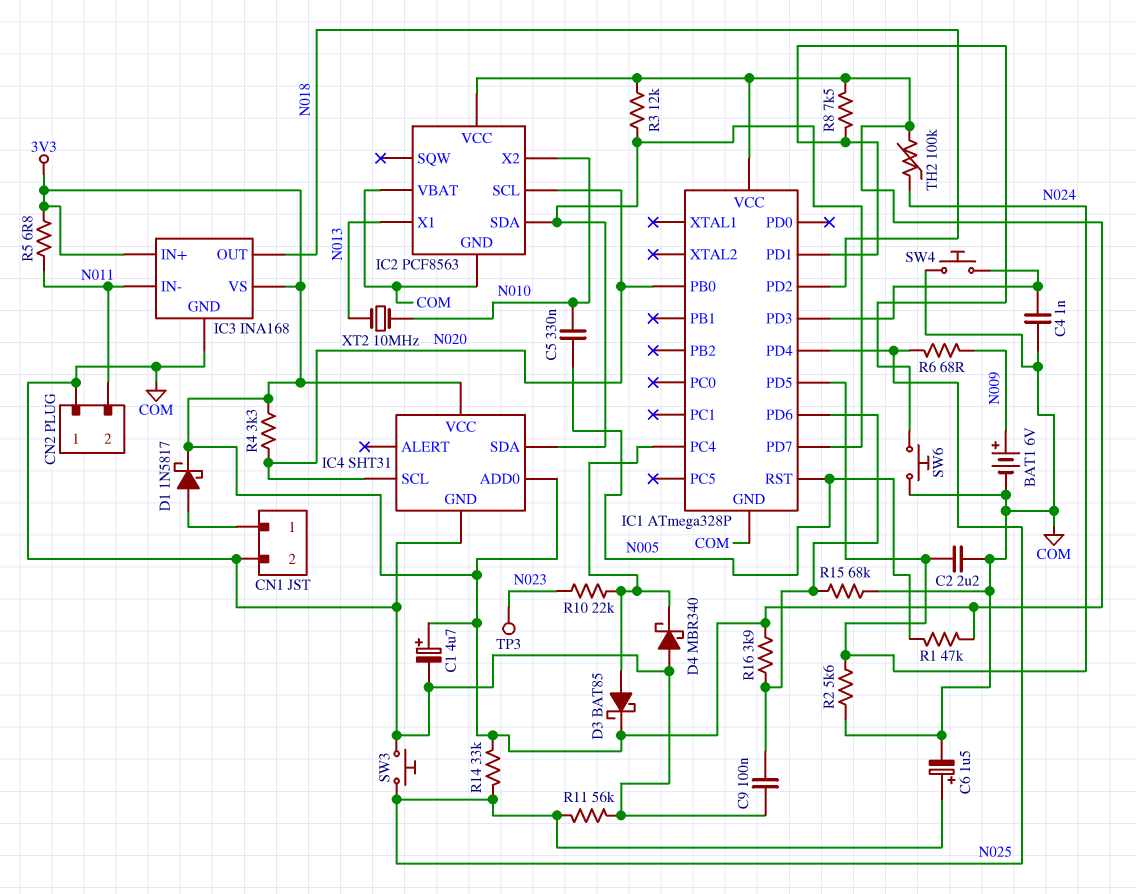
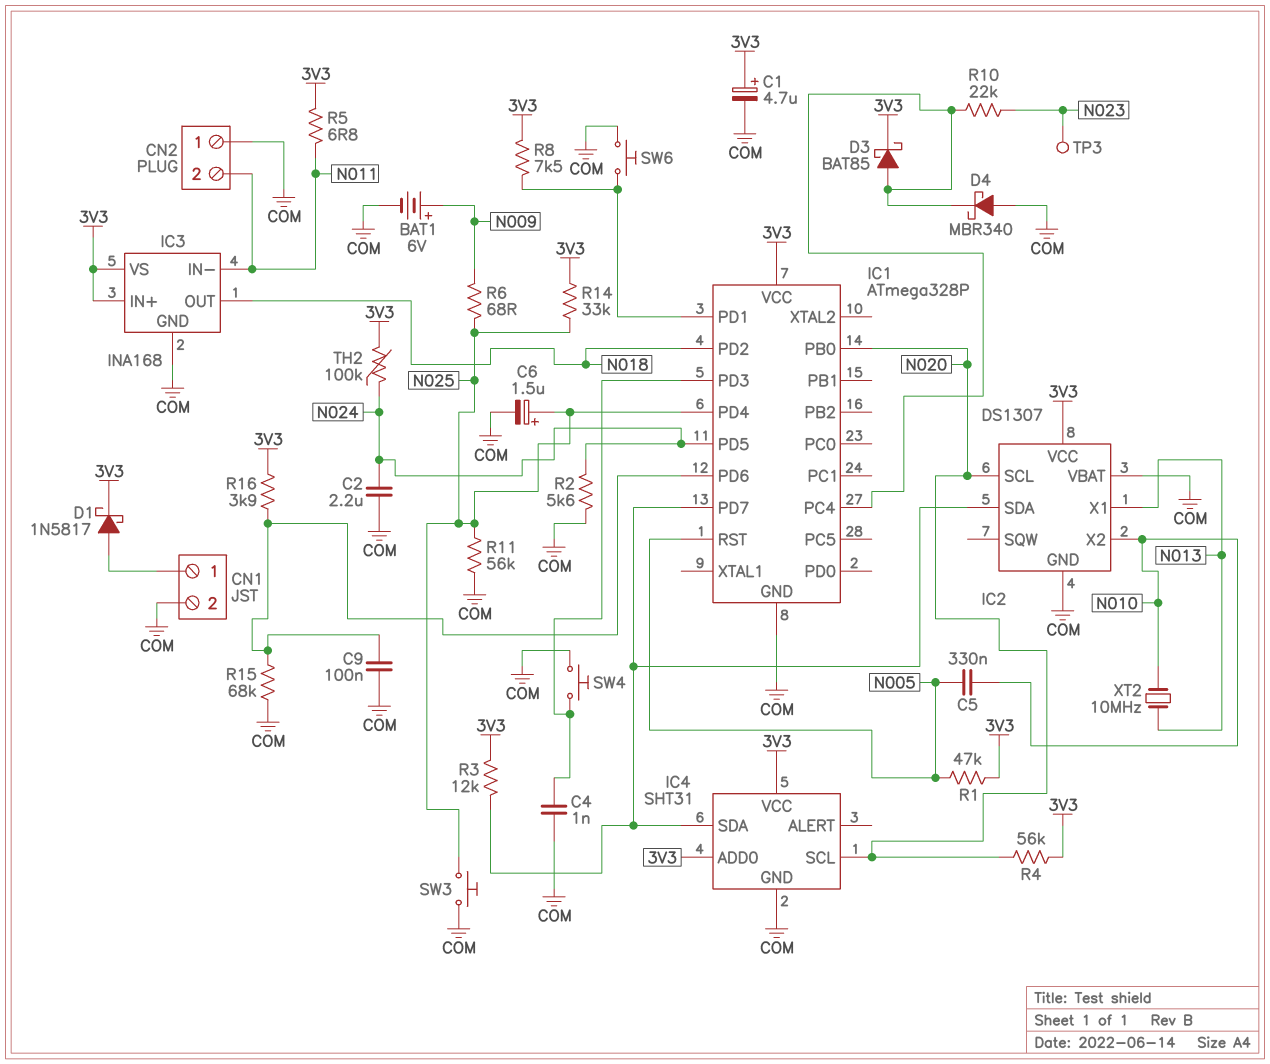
IC2: PCF8563 -> DS1307
R4: 3.3k (3V3, N020) -> 56k (3V3, N020)

